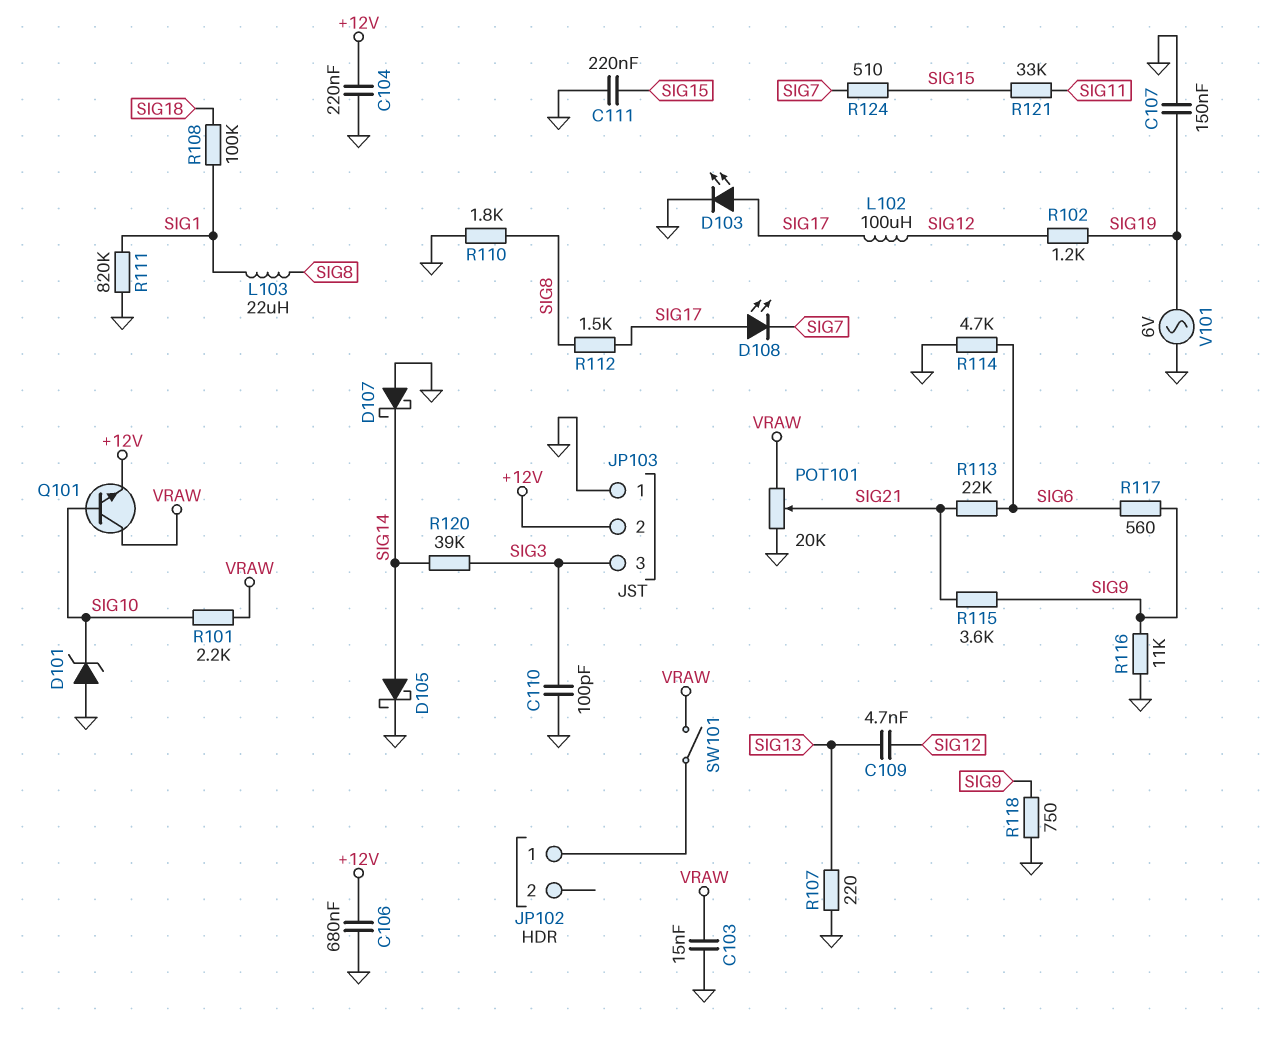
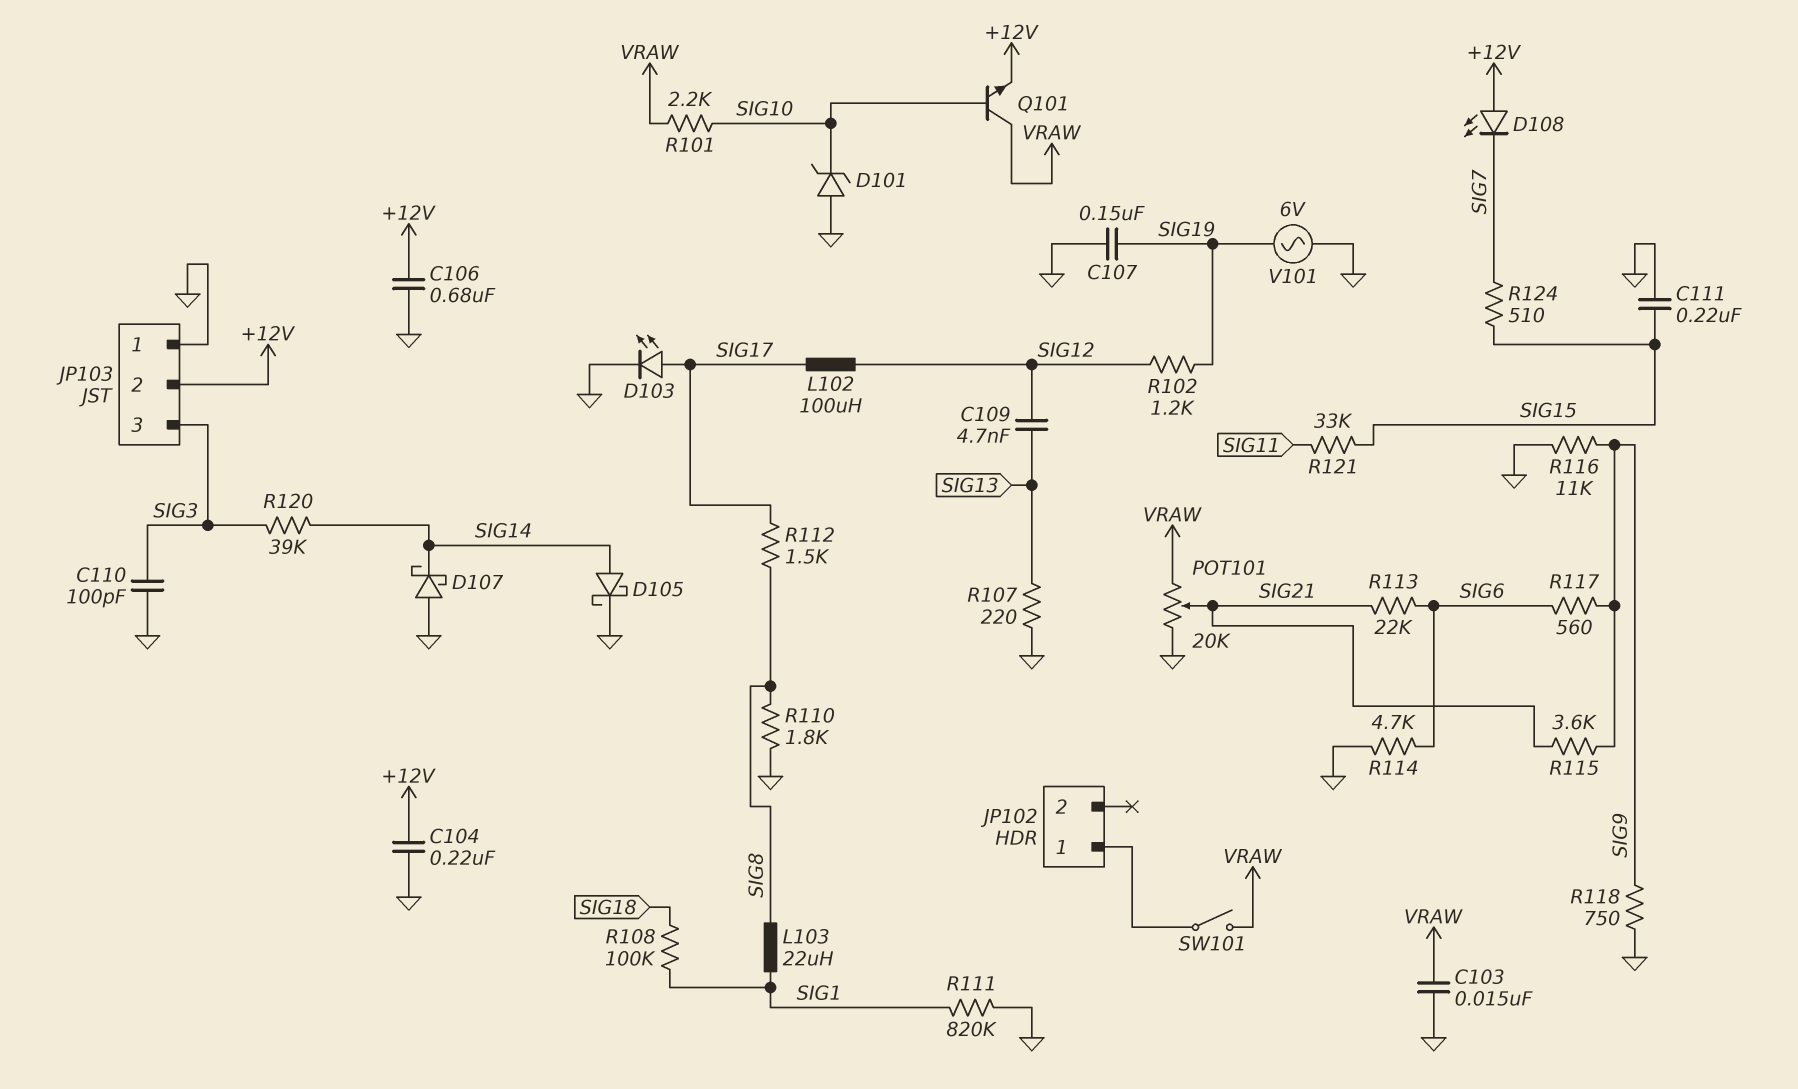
D108: LED (A SIG17, K SIG7) -> LED (A +12V, K SIG7)

